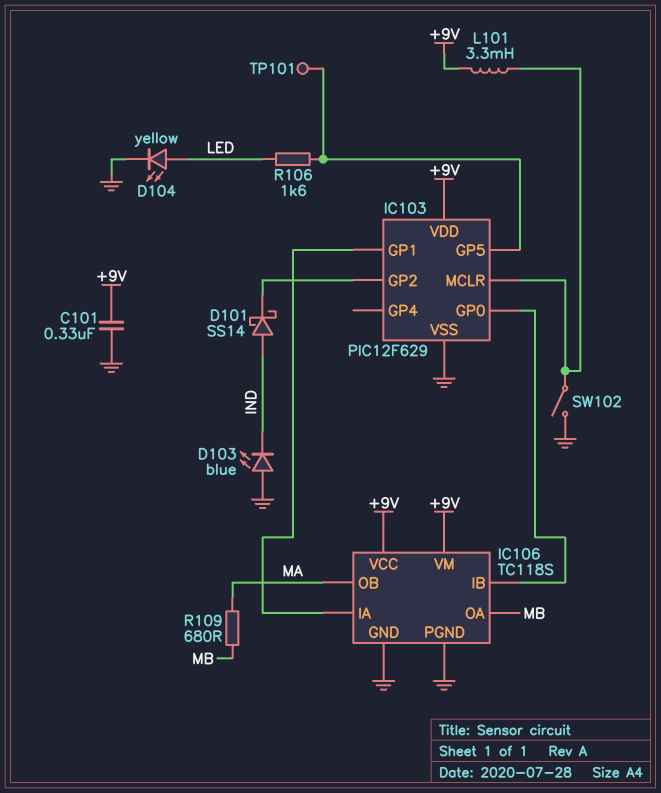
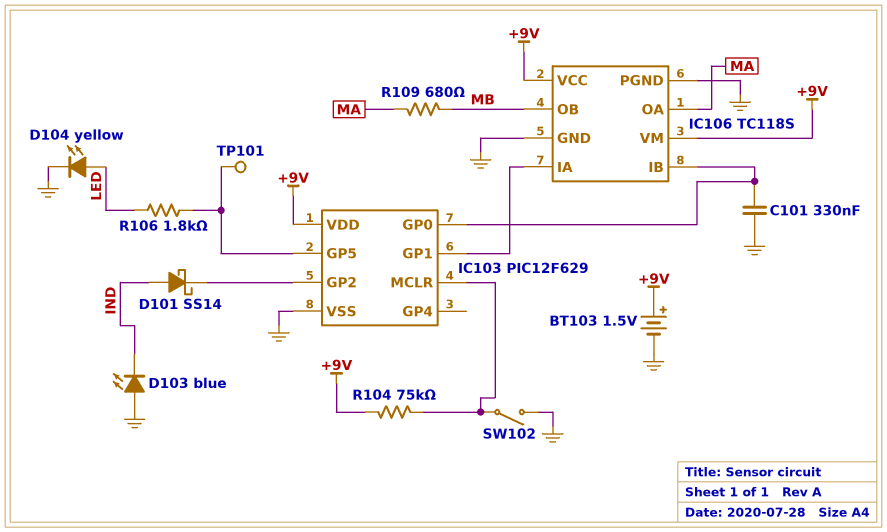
BT103: none -> 1.5V (plus +9V, minus GND)
C101: 330nF (+9V, GND) -> 330nF (GND, IC103/GP0)
IC106 pin OA: MB -> MA
IC106 pin OB: MA -> MB
L101: 3.3mH (+9V, IC103/MCLR) -> none
R104: none -> 75k (+9V, IC103/MCLR)
R106: 1.6k (IC103/GP5, LED) -> 1.8k (IC103/GP5, LED)

